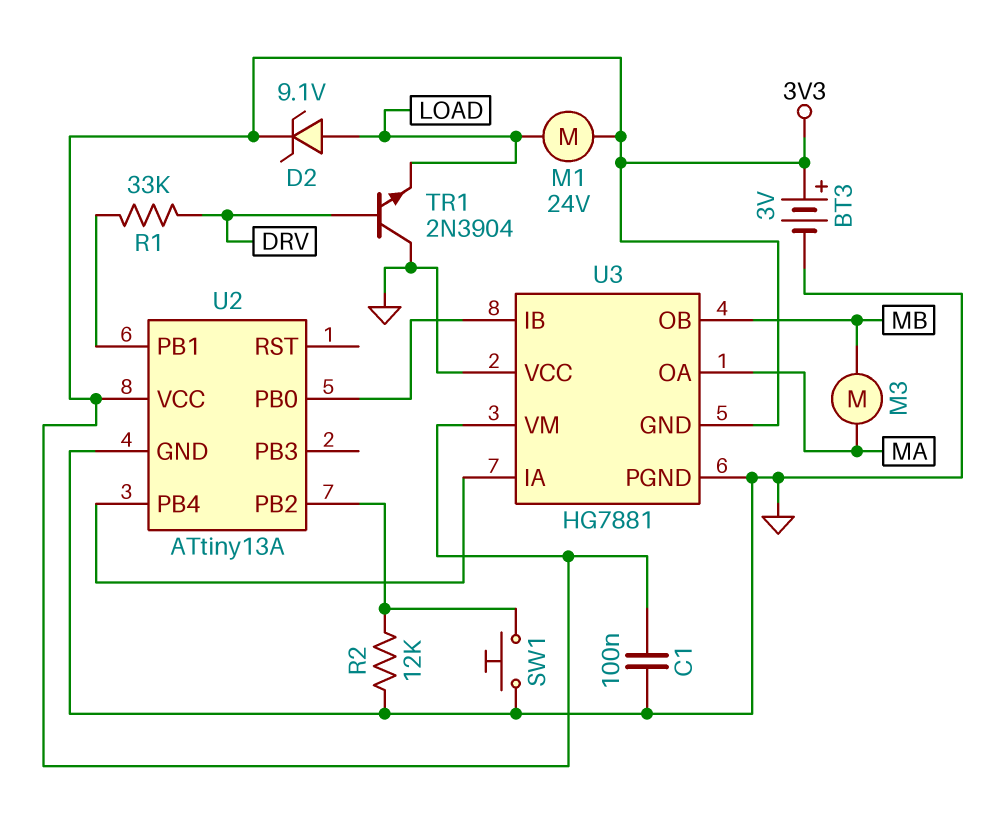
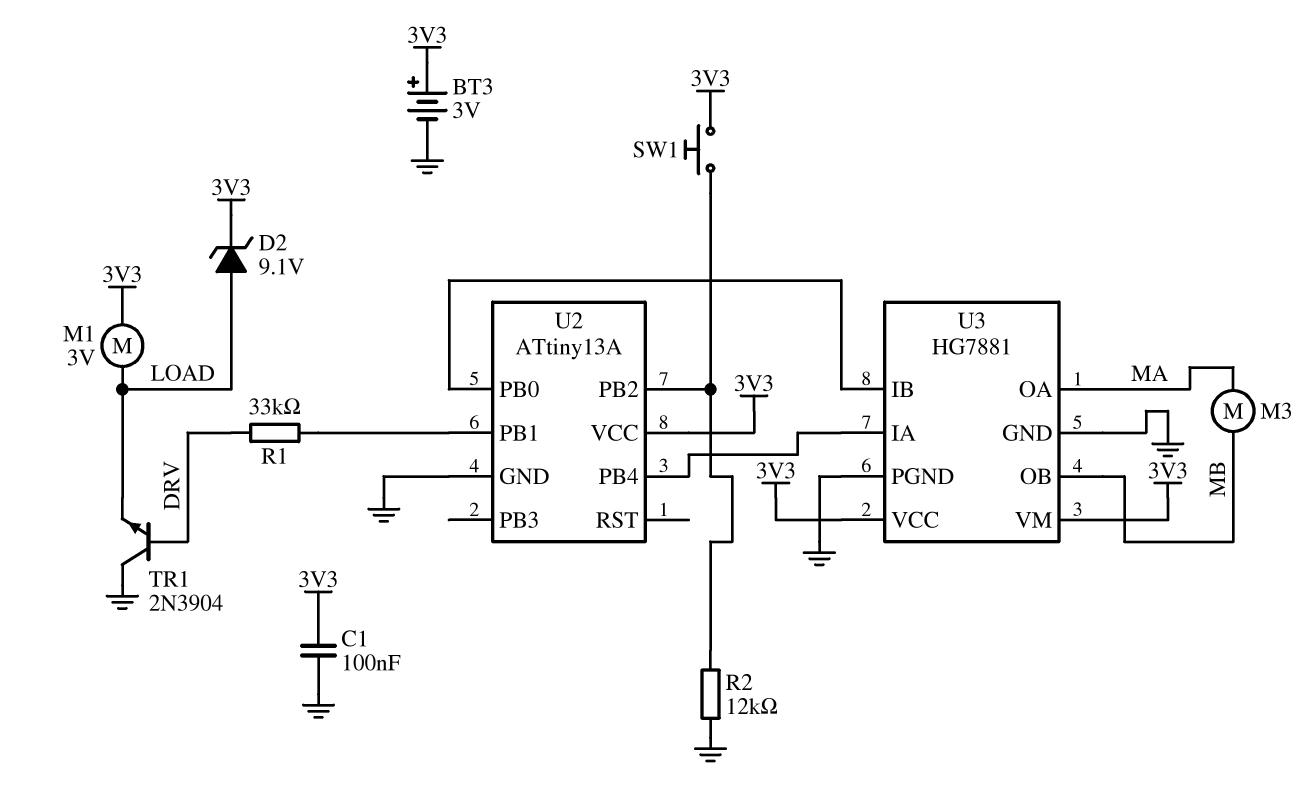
M1: motor 24V (3V3, LOAD) -> motor 3V (3V3, LOAD)
SW1: button (GND, U2/PB2) -> button (3V3, U2/PB2)
U3 pin GND: 3V3 -> GND
U3 pin VCC: GND -> 3V3

